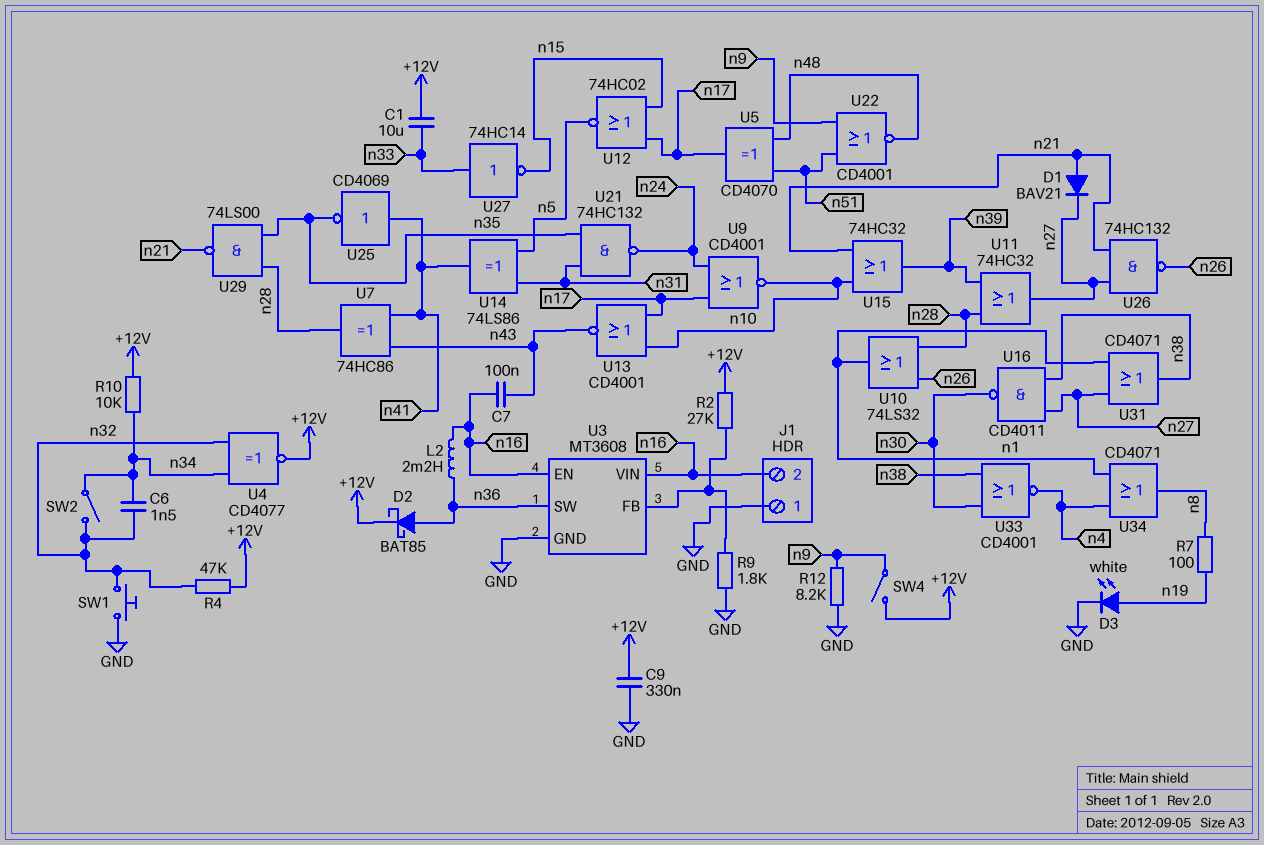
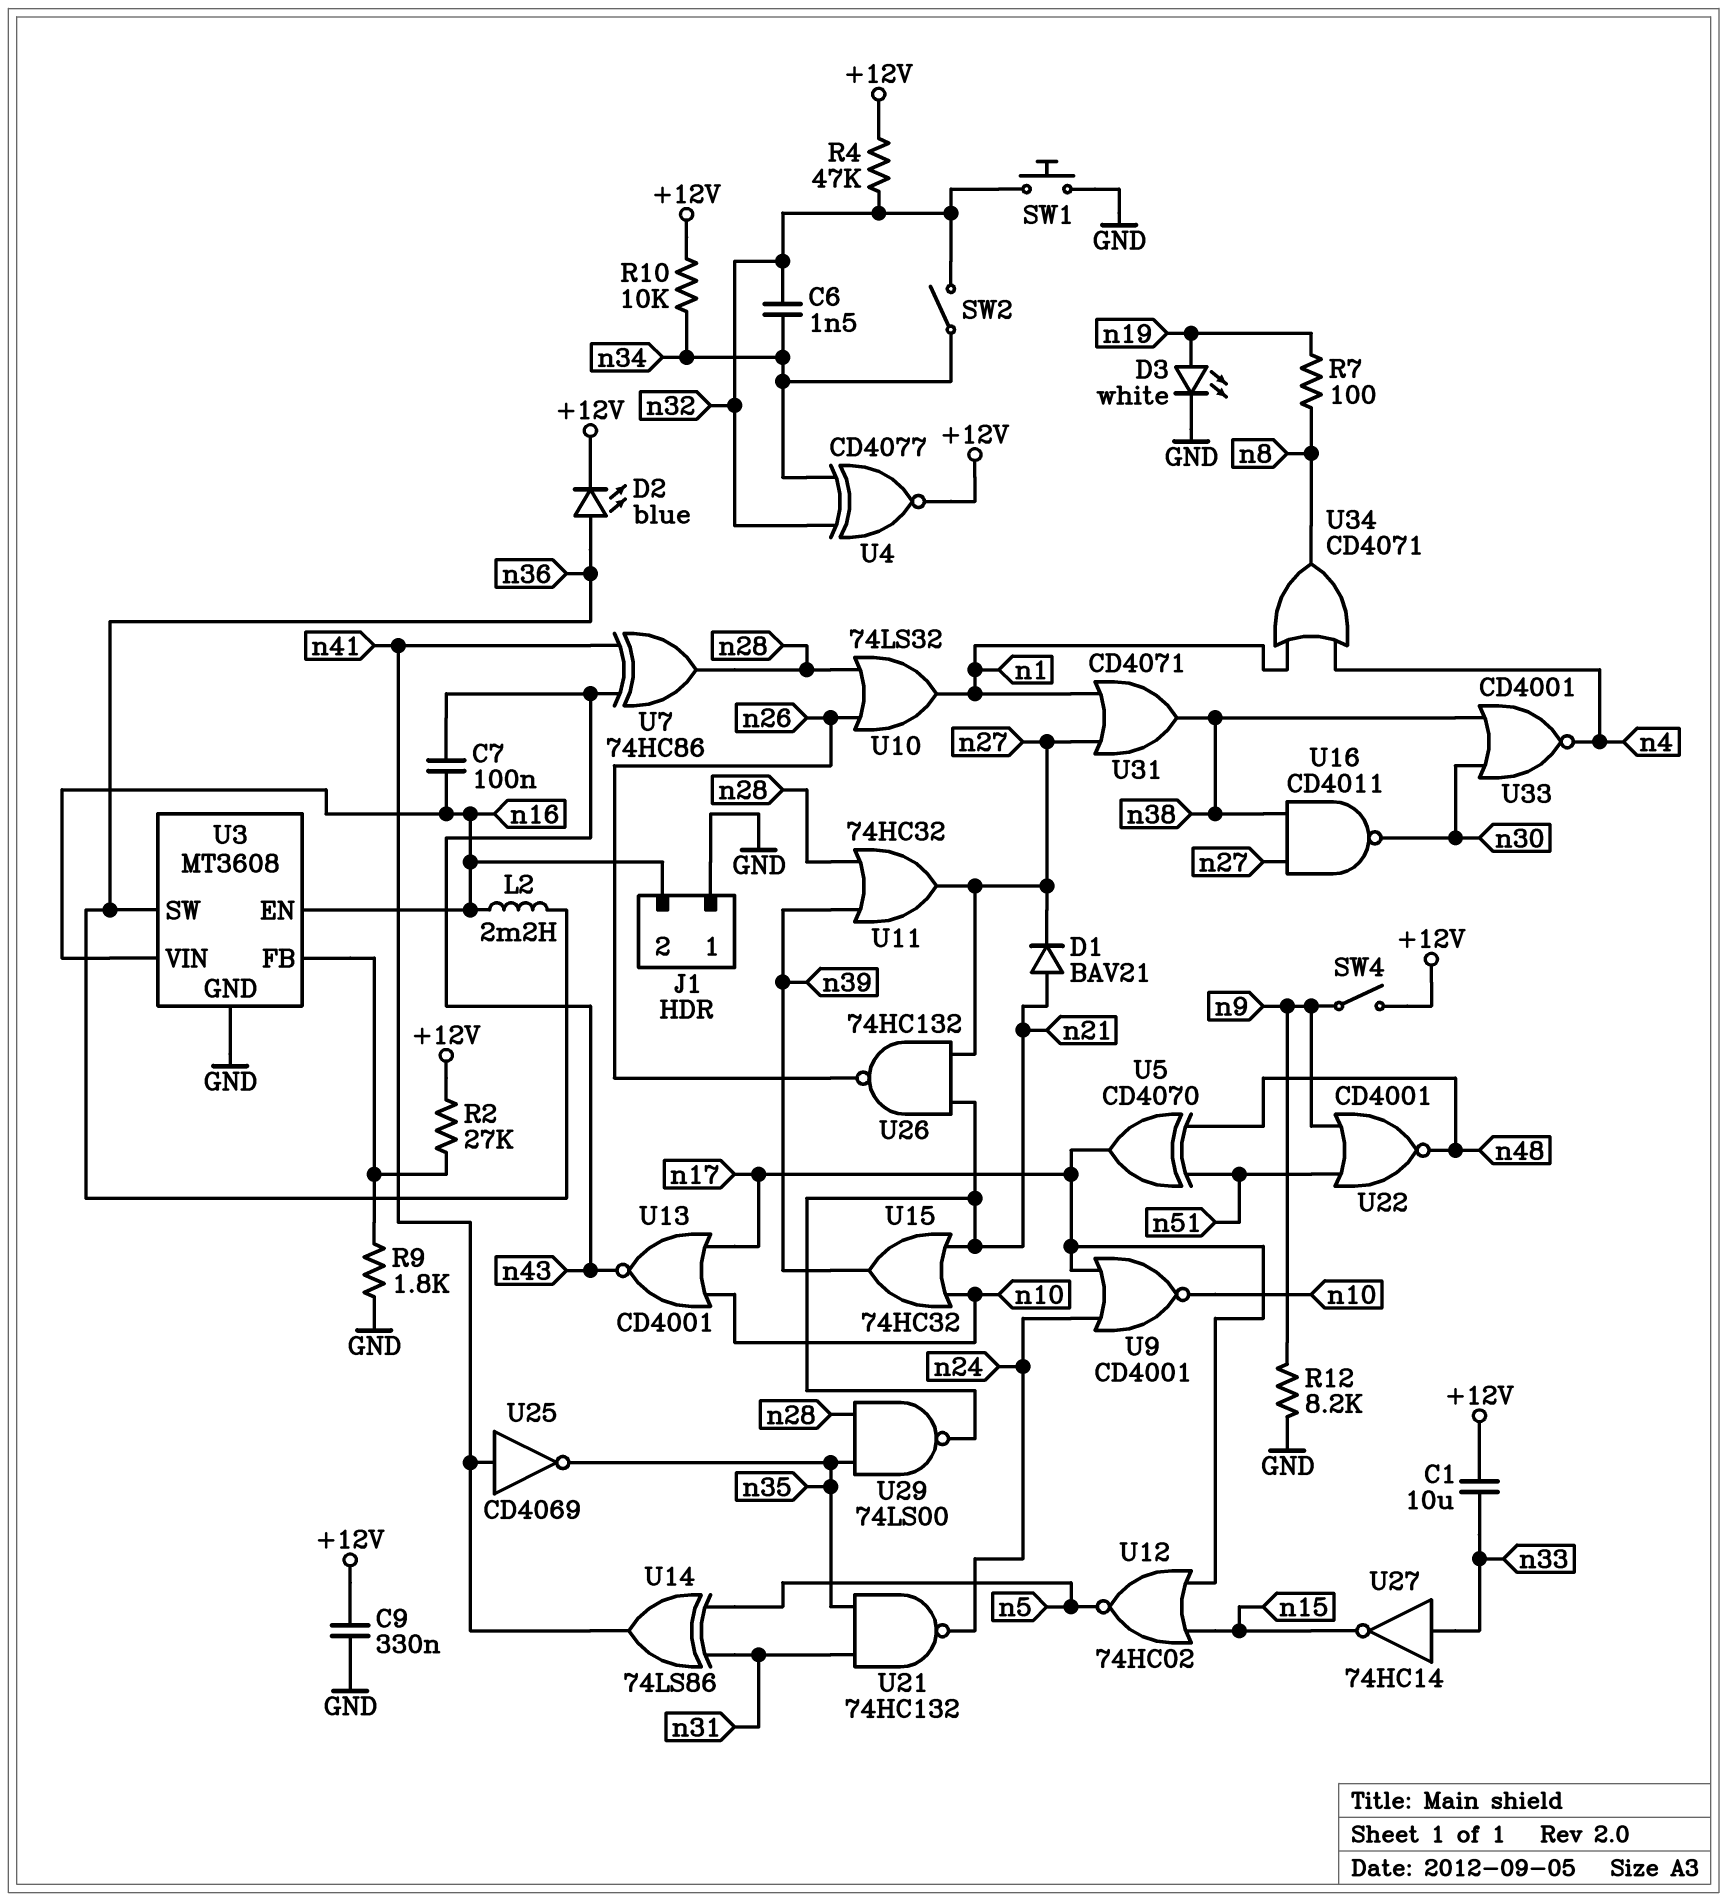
D2: schottky BAT85 (A n36, K +12V) -> LED blue (A n36, K +12V)

